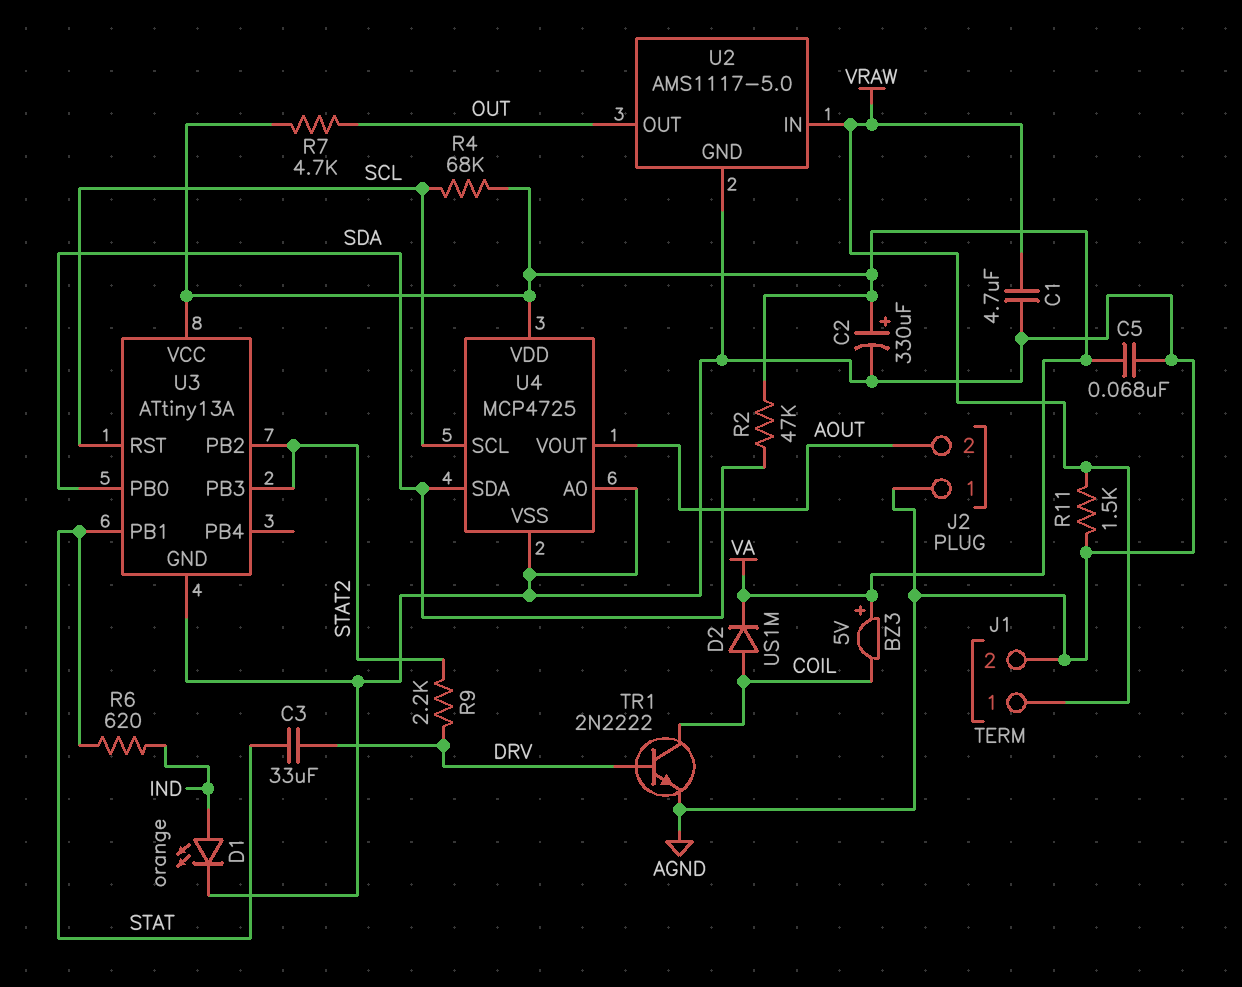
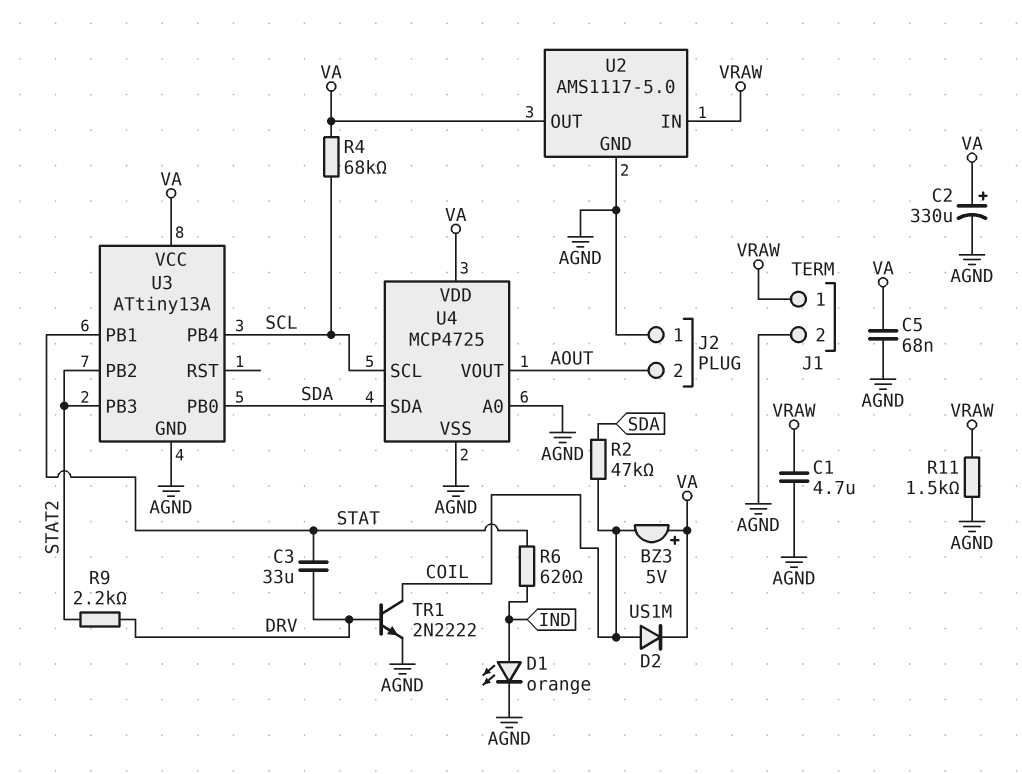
R2: 47k (SDA, VA) -> 47k (COIL, SDA)
R7: 4.7k (OUT, VA) -> none
U2 pin OUT: OUT -> VA
U3 pin PB4: none -> SCL
U3 pin RST: SCL -> none

